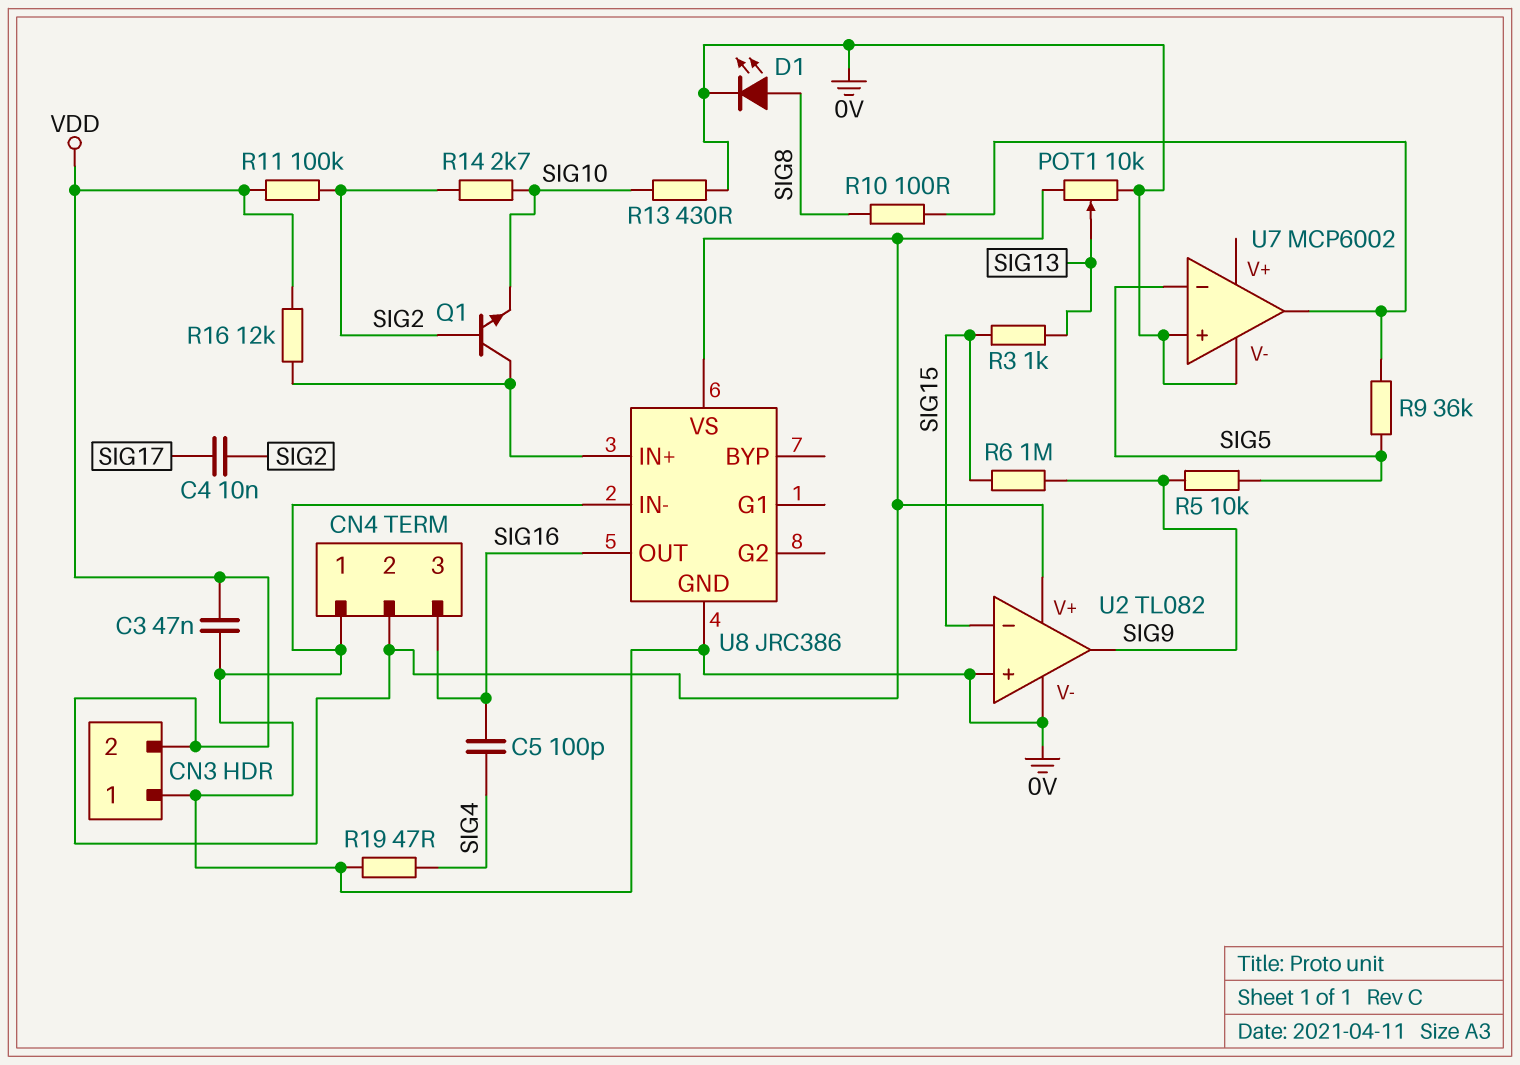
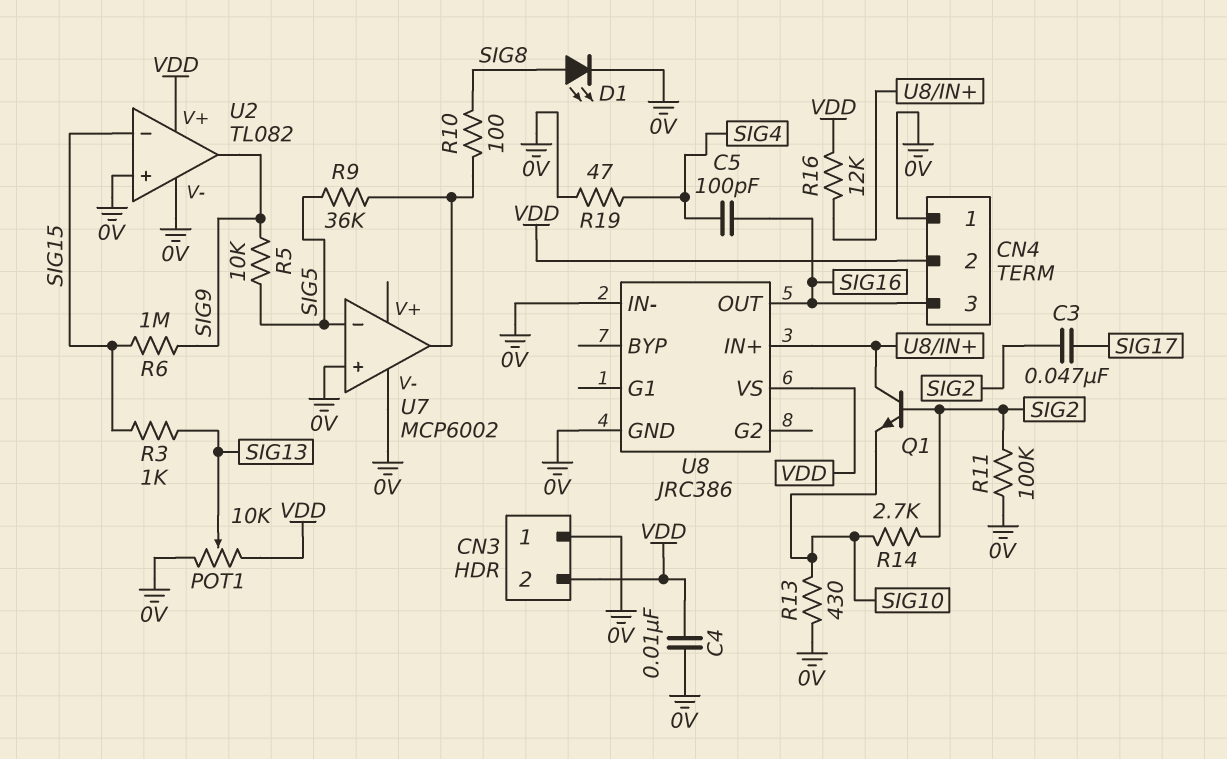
C3: 47nF (0V, VDD) -> 47nF (SIG2, SIG17)
C4: 10nF (SIG2, SIG17) -> 10nF (0V, VDD)
R11: 100k (SIG2, VDD) -> 100k (0V, SIG2)

